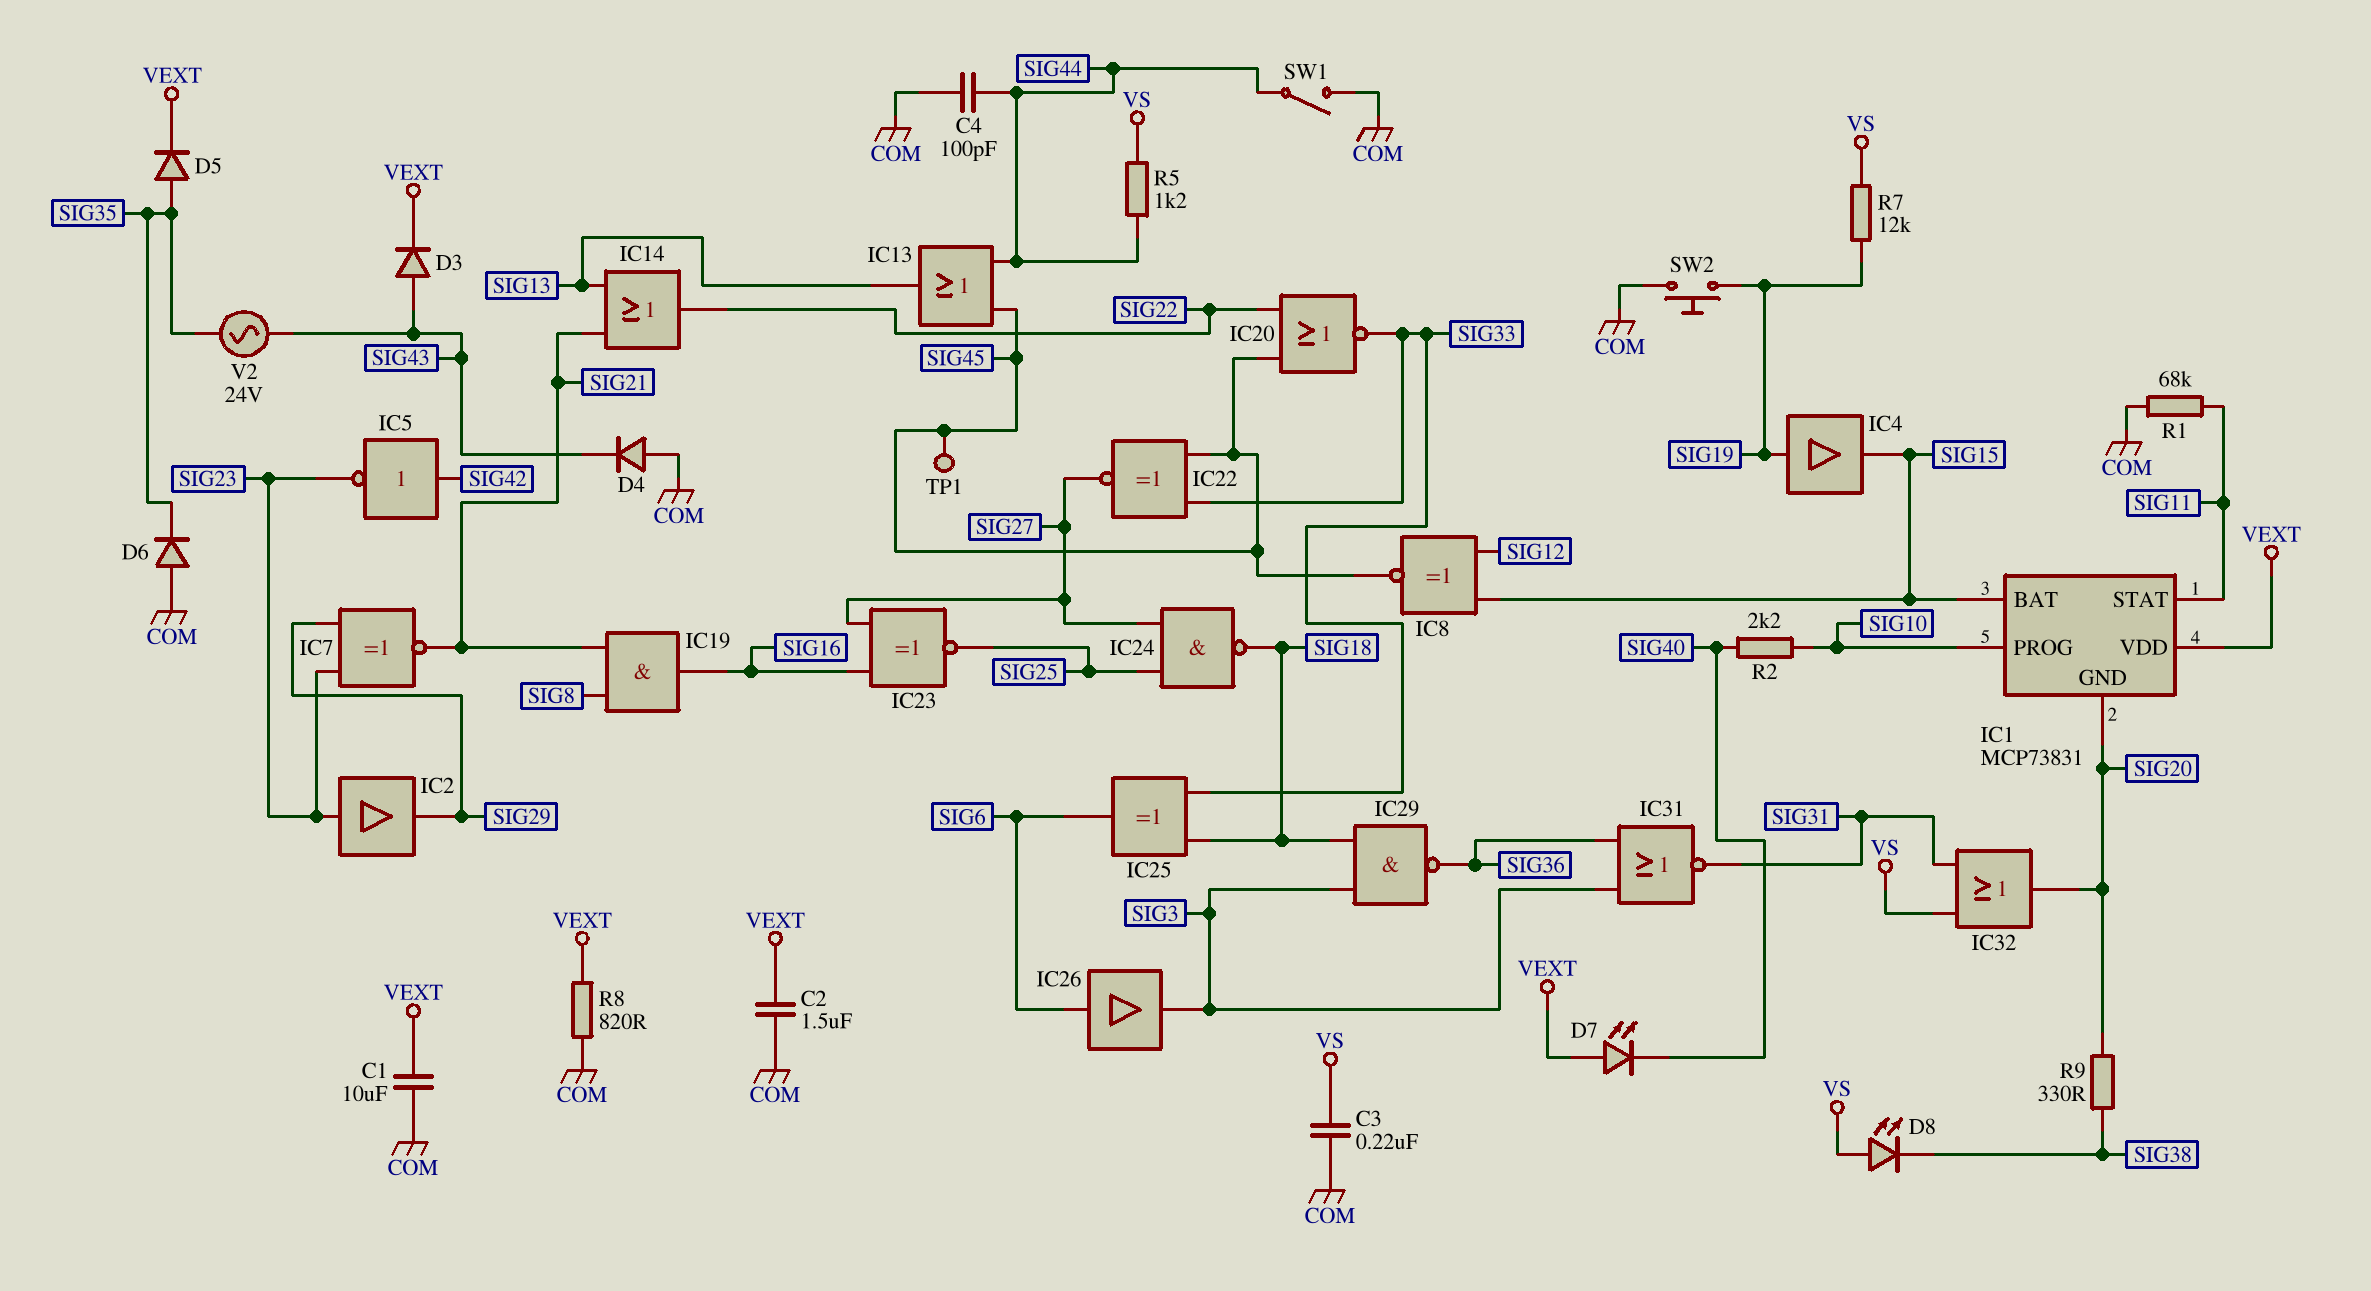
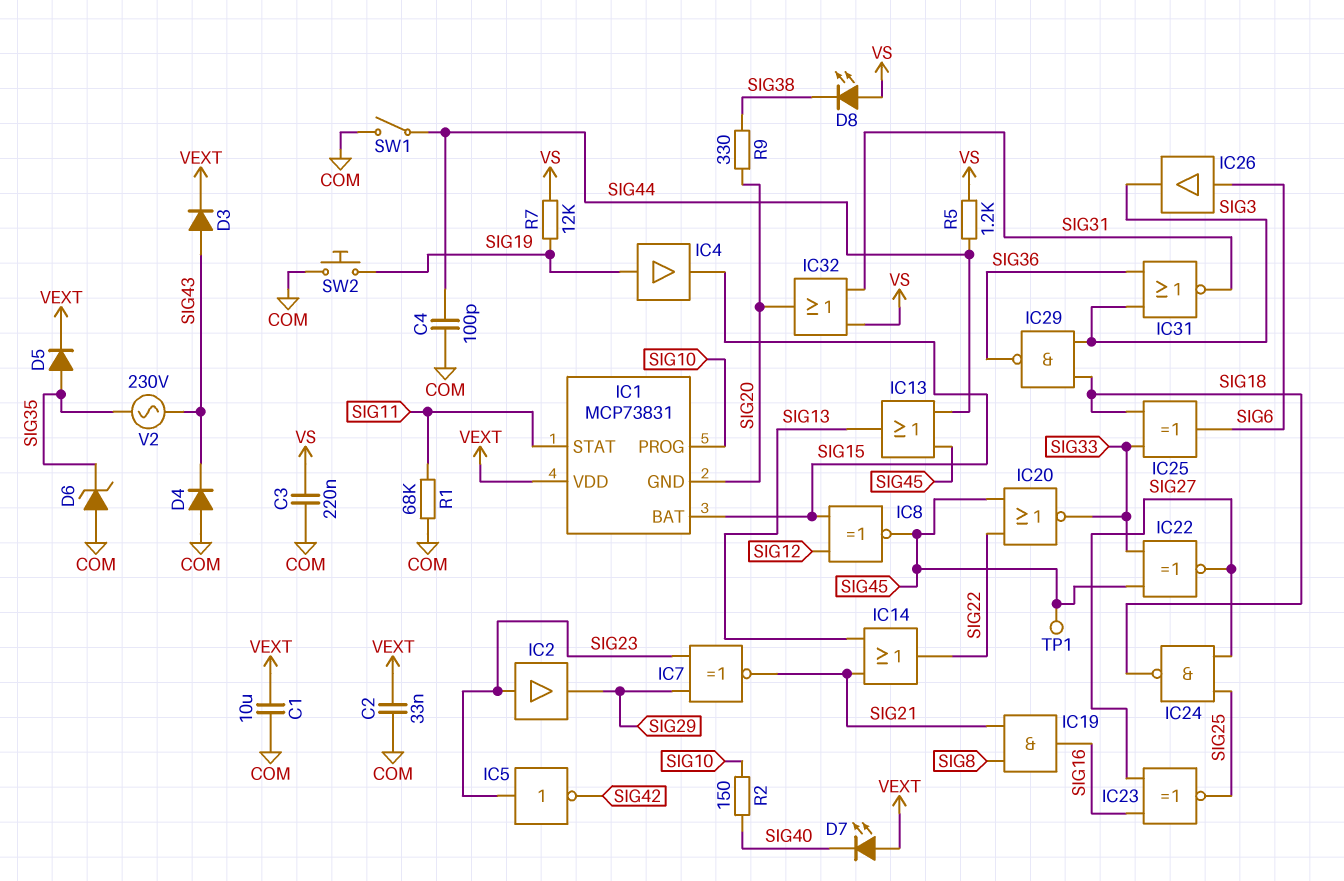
C2: 1.5uF (COM, VEXT) -> 33nF (COM, VEXT)
D6: diode (A COM, K SIG35) -> zener (A COM, K SIG35)
IC5: NOT (in SIG42, out SIG23) -> NOT (in SIG23, out SIG42)
R2: 2.2k (SIG10, SIG40) -> 150 (SIG10, SIG40)
R8: 820 (COM, VEXT) -> none
V2: AC 24V (SIG35, SIG43) -> AC 230V (SIG35, SIG43)

